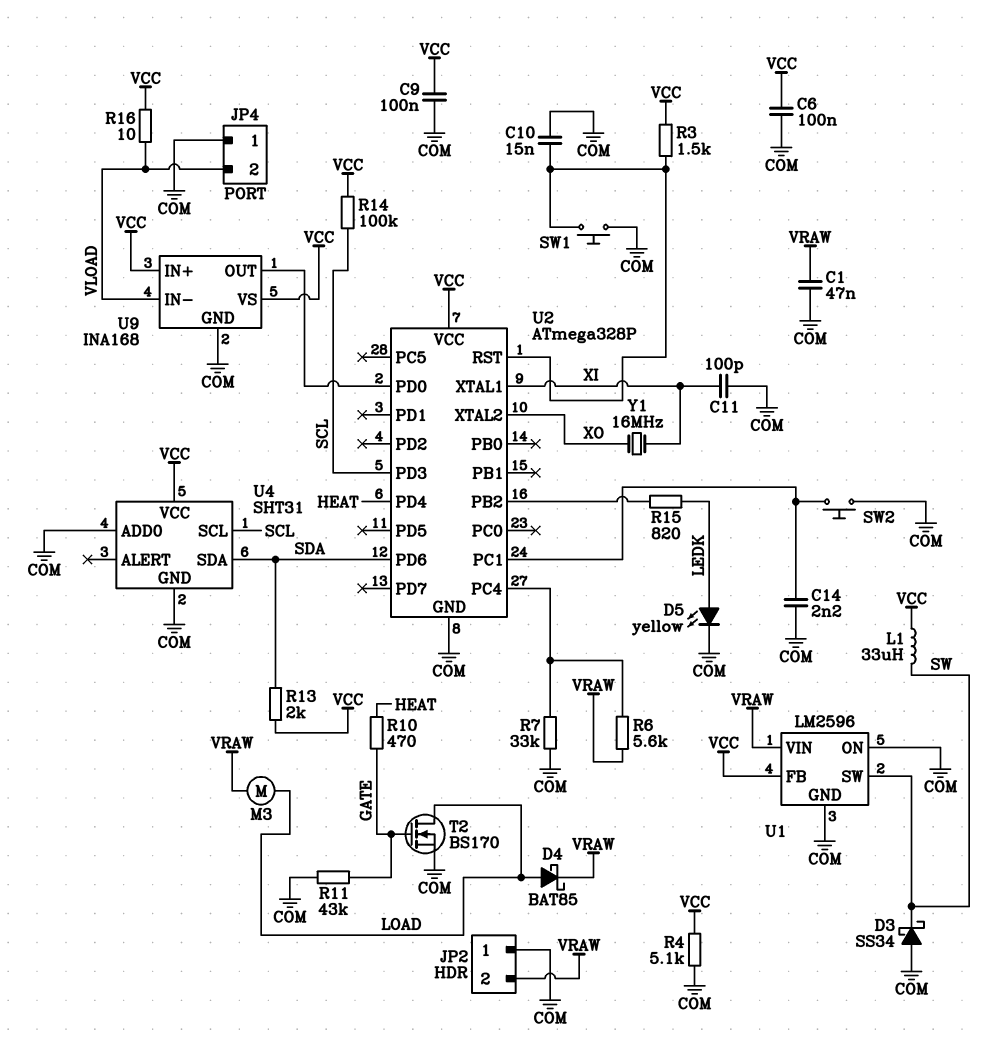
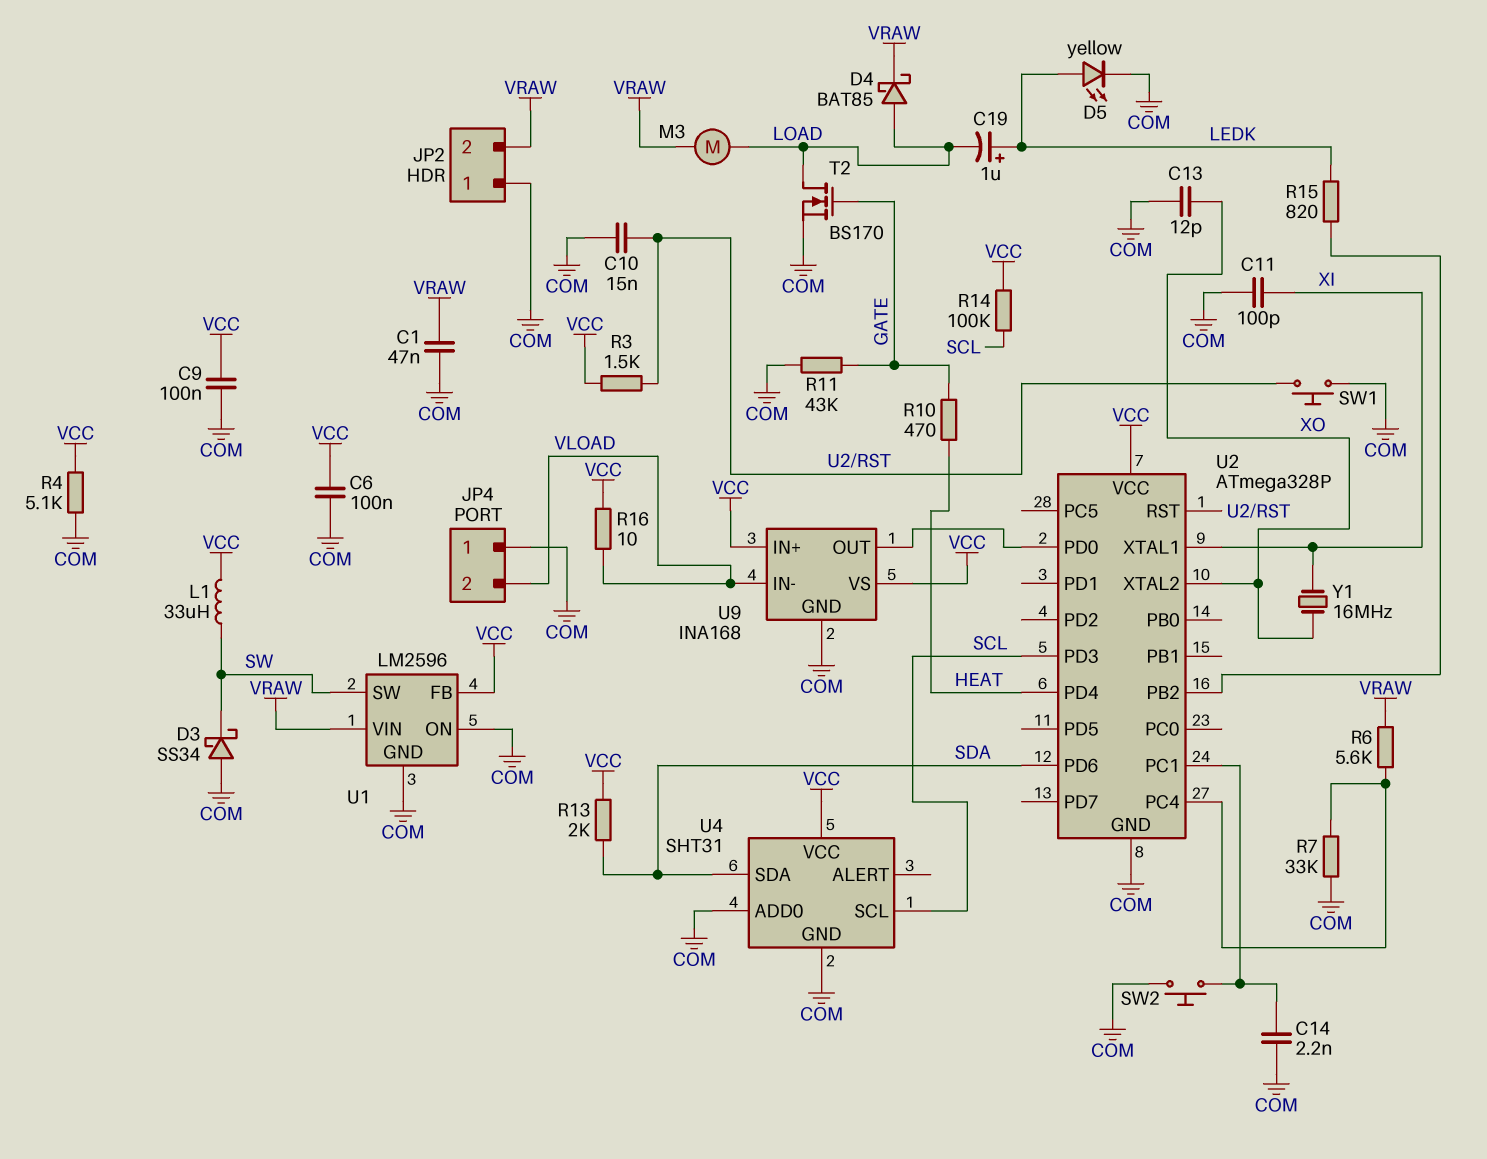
C13: none -> 12pF (COM, XO)
C19: none -> 1uF (plus LEDK, minus LOAD)

